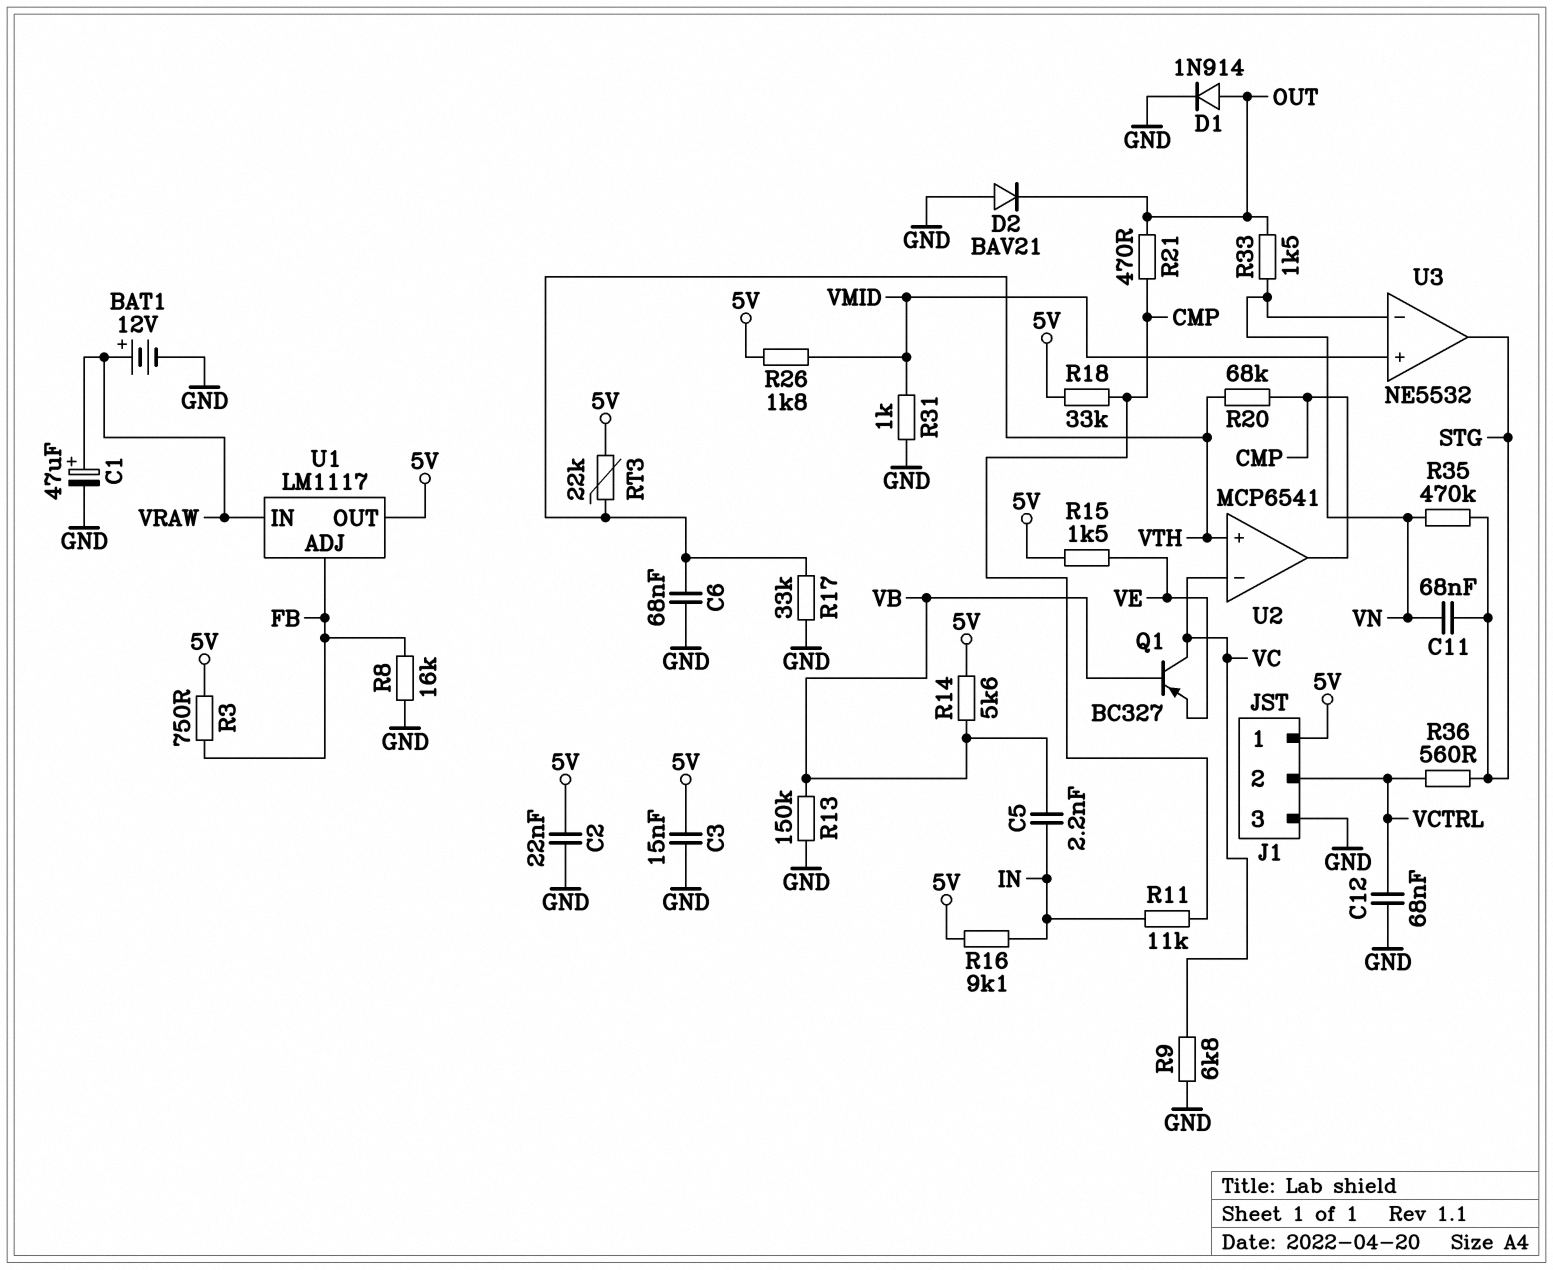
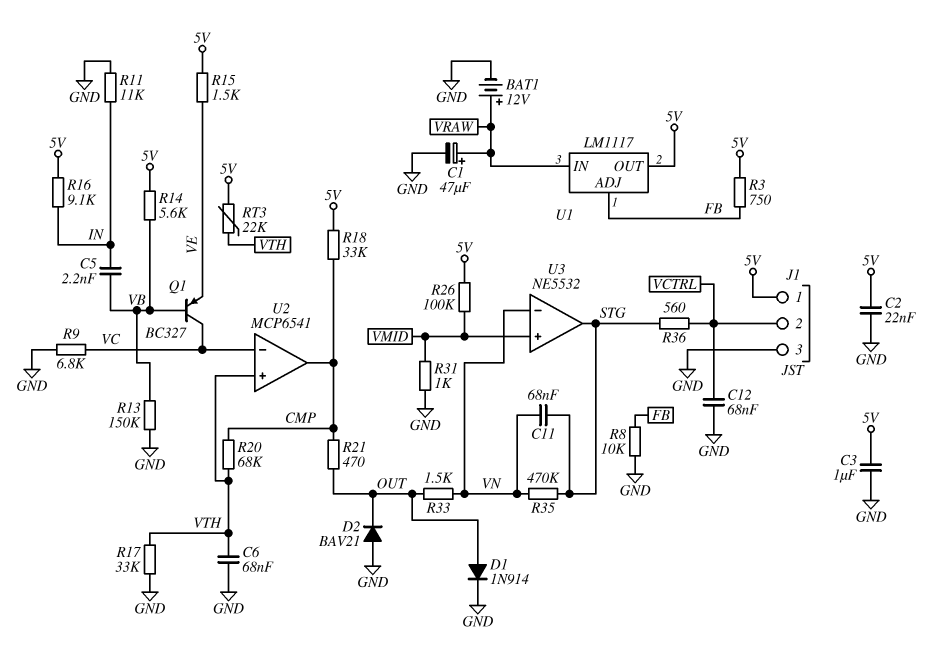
C3: 15nF (5V, GND) -> 1uF (5V, GND)
R8: 16k (FB, GND) -> 10k (FB, GND)
R11: 11k (CMP, IN) -> 11k (GND, IN)
R26: 1.8k (5V, VMID) -> 100k (5V, VMID)

